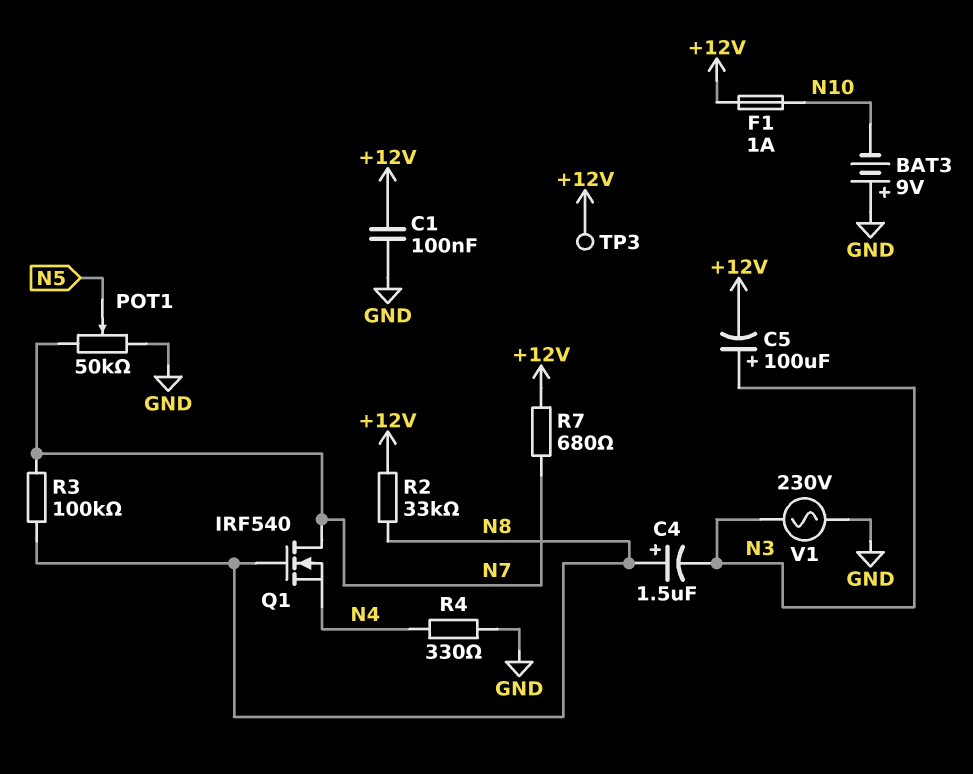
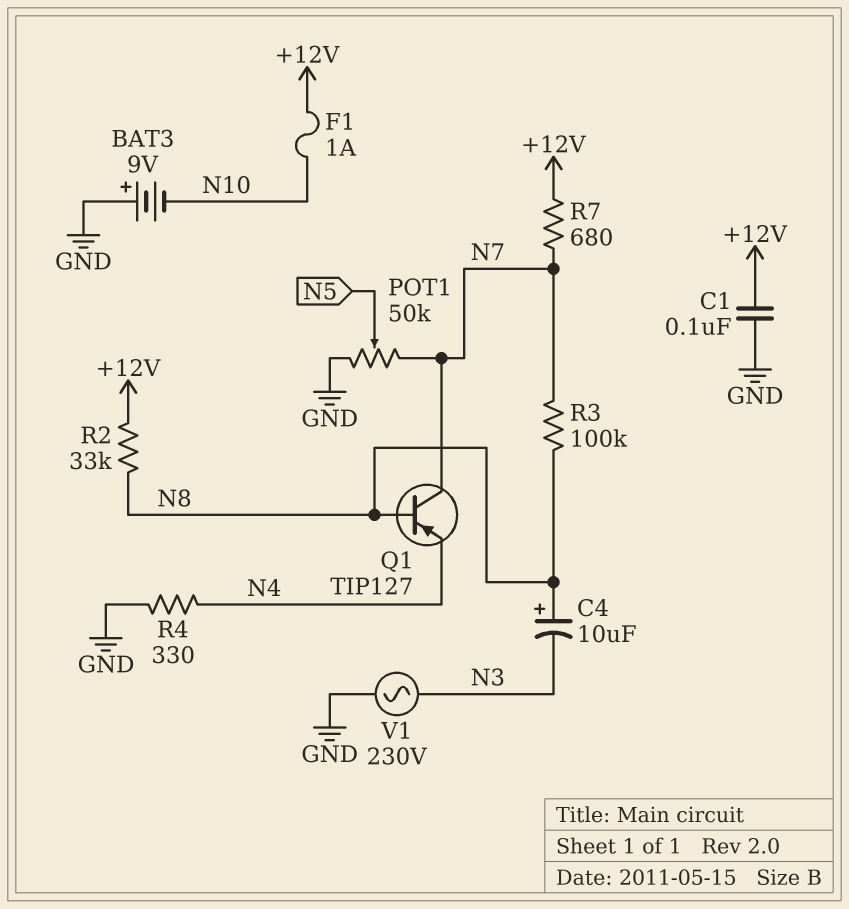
C4: 1.5uF (plus N8, minus N3) -> 10uF (plus N8, minus N3)
C5: 100uF (plus N3, minus +12V) -> none
Q1: NMOS IRF540 (G N8, D N7, S N4) -> PNP TIP127 (B N8, C N7, E N4)
TP3: test point (+12V) -> none

